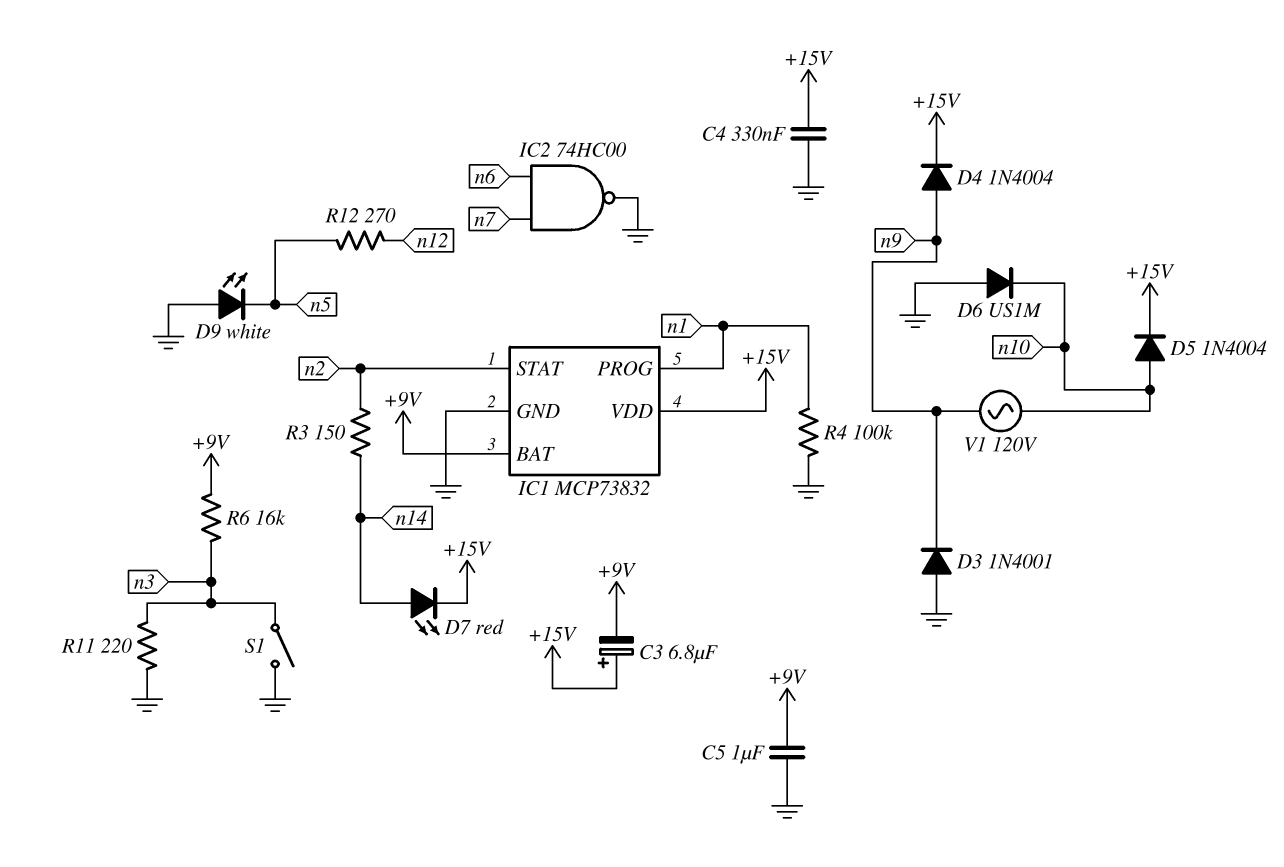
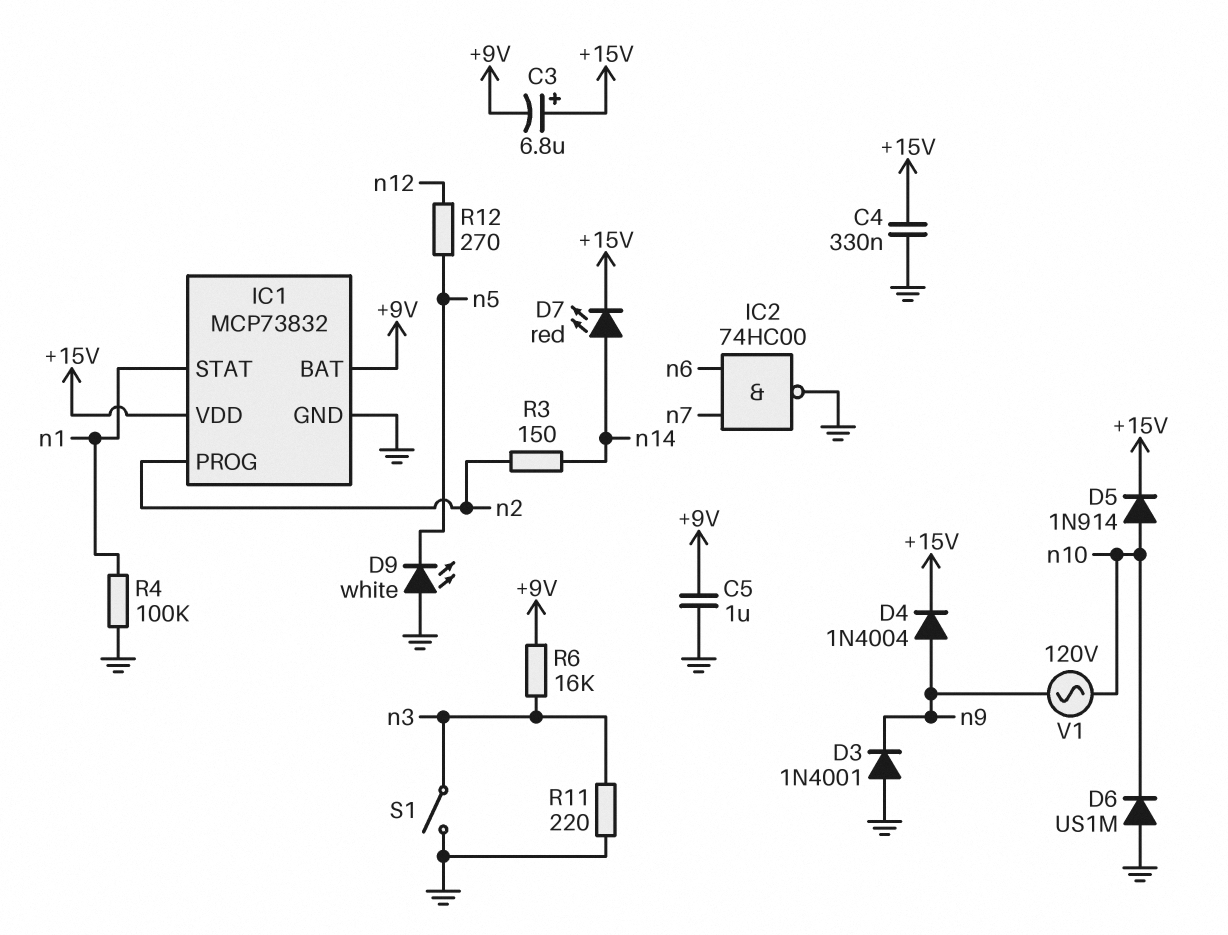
D5: diode 1N4004 (A n10, K +15V) -> diode 1N914 (A n10, K +15V)
IC1 pin PROG: n1 -> n2
IC1 pin STAT: n2 -> n1

